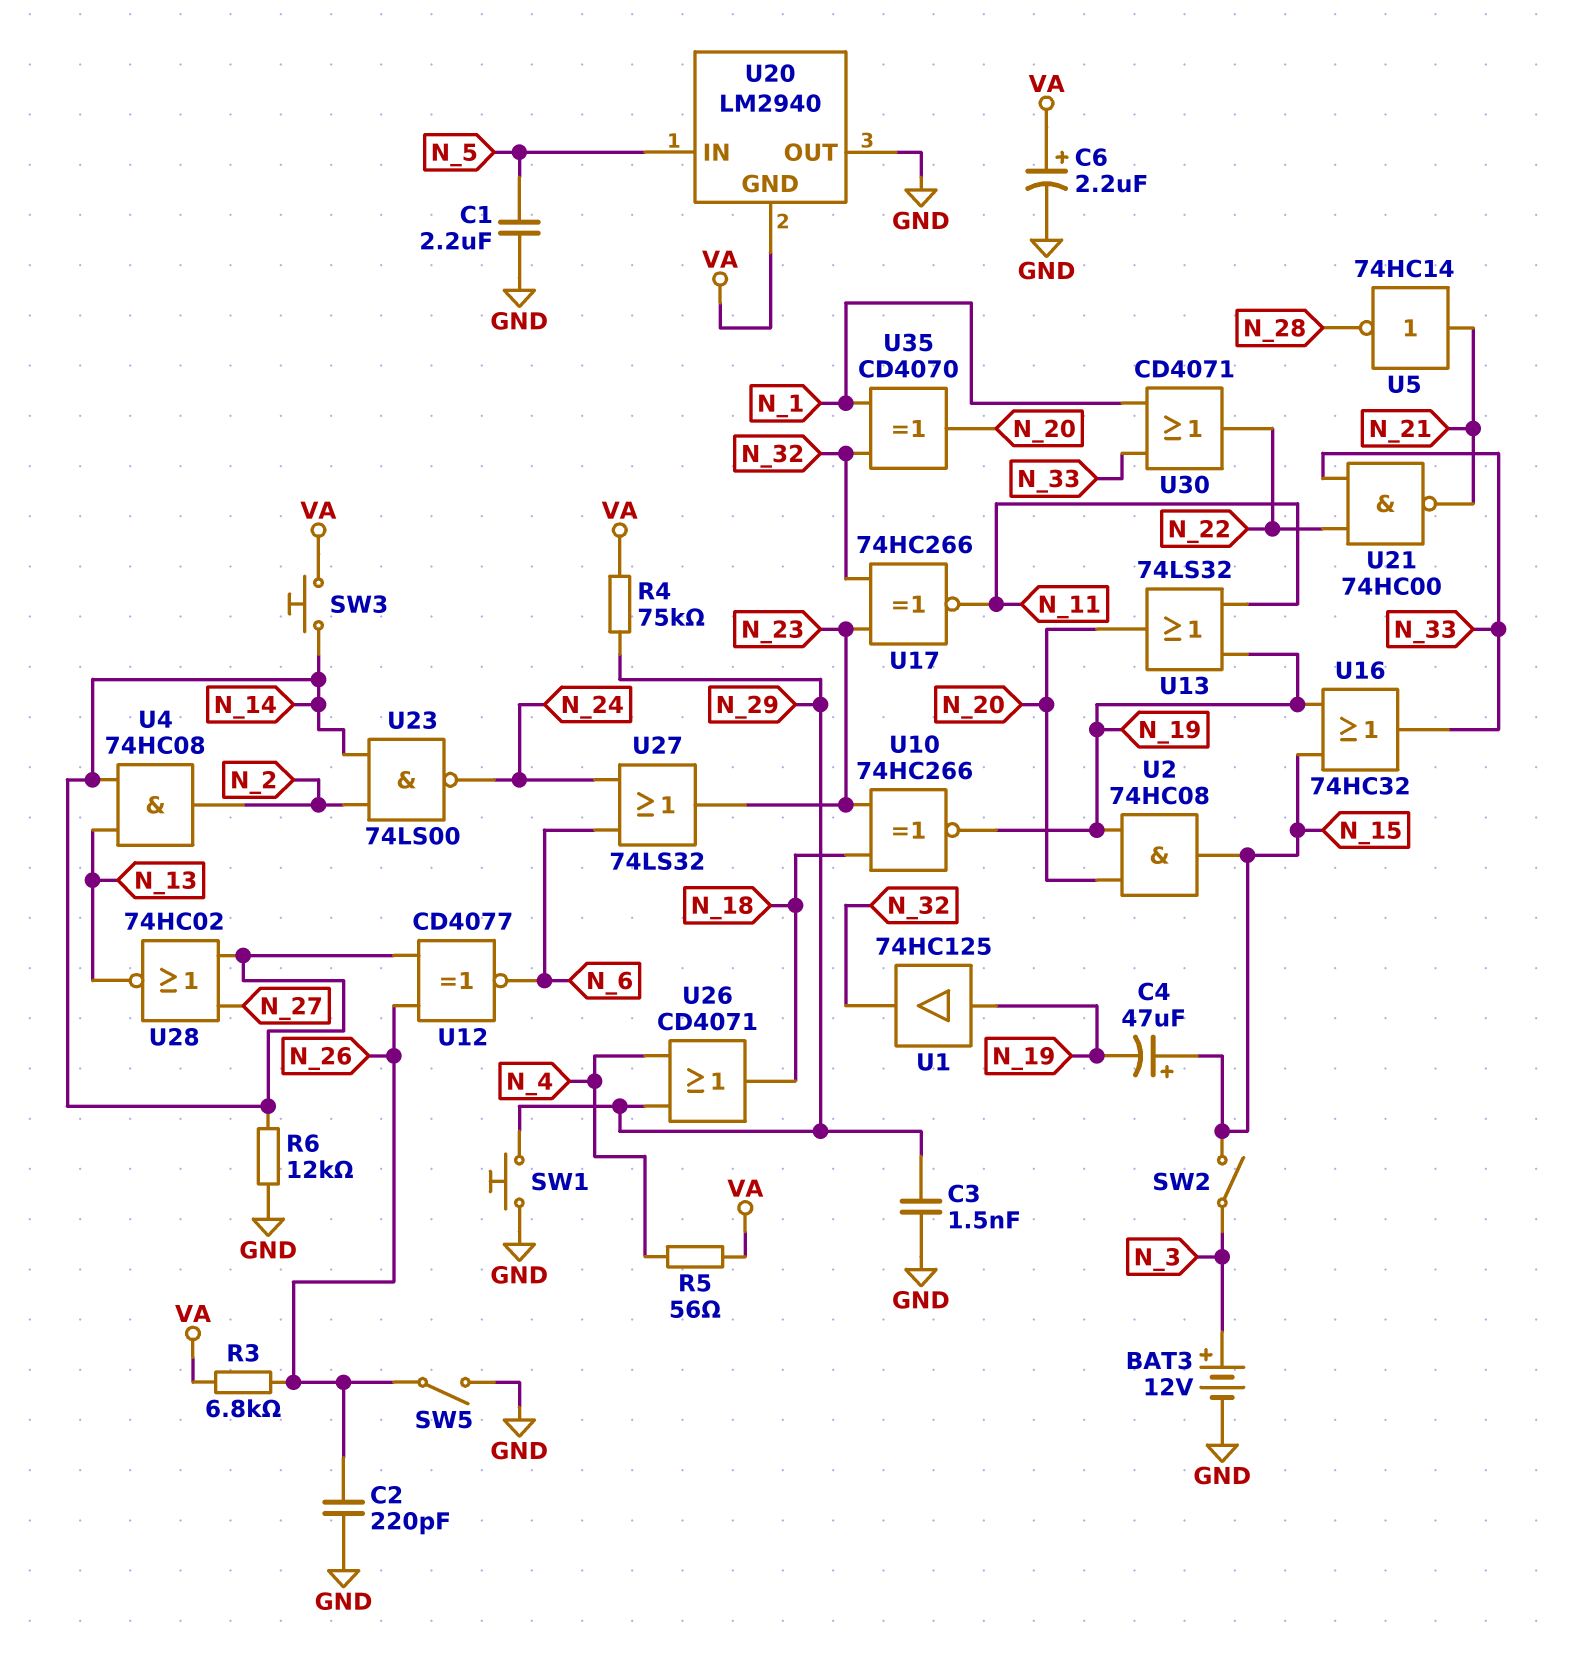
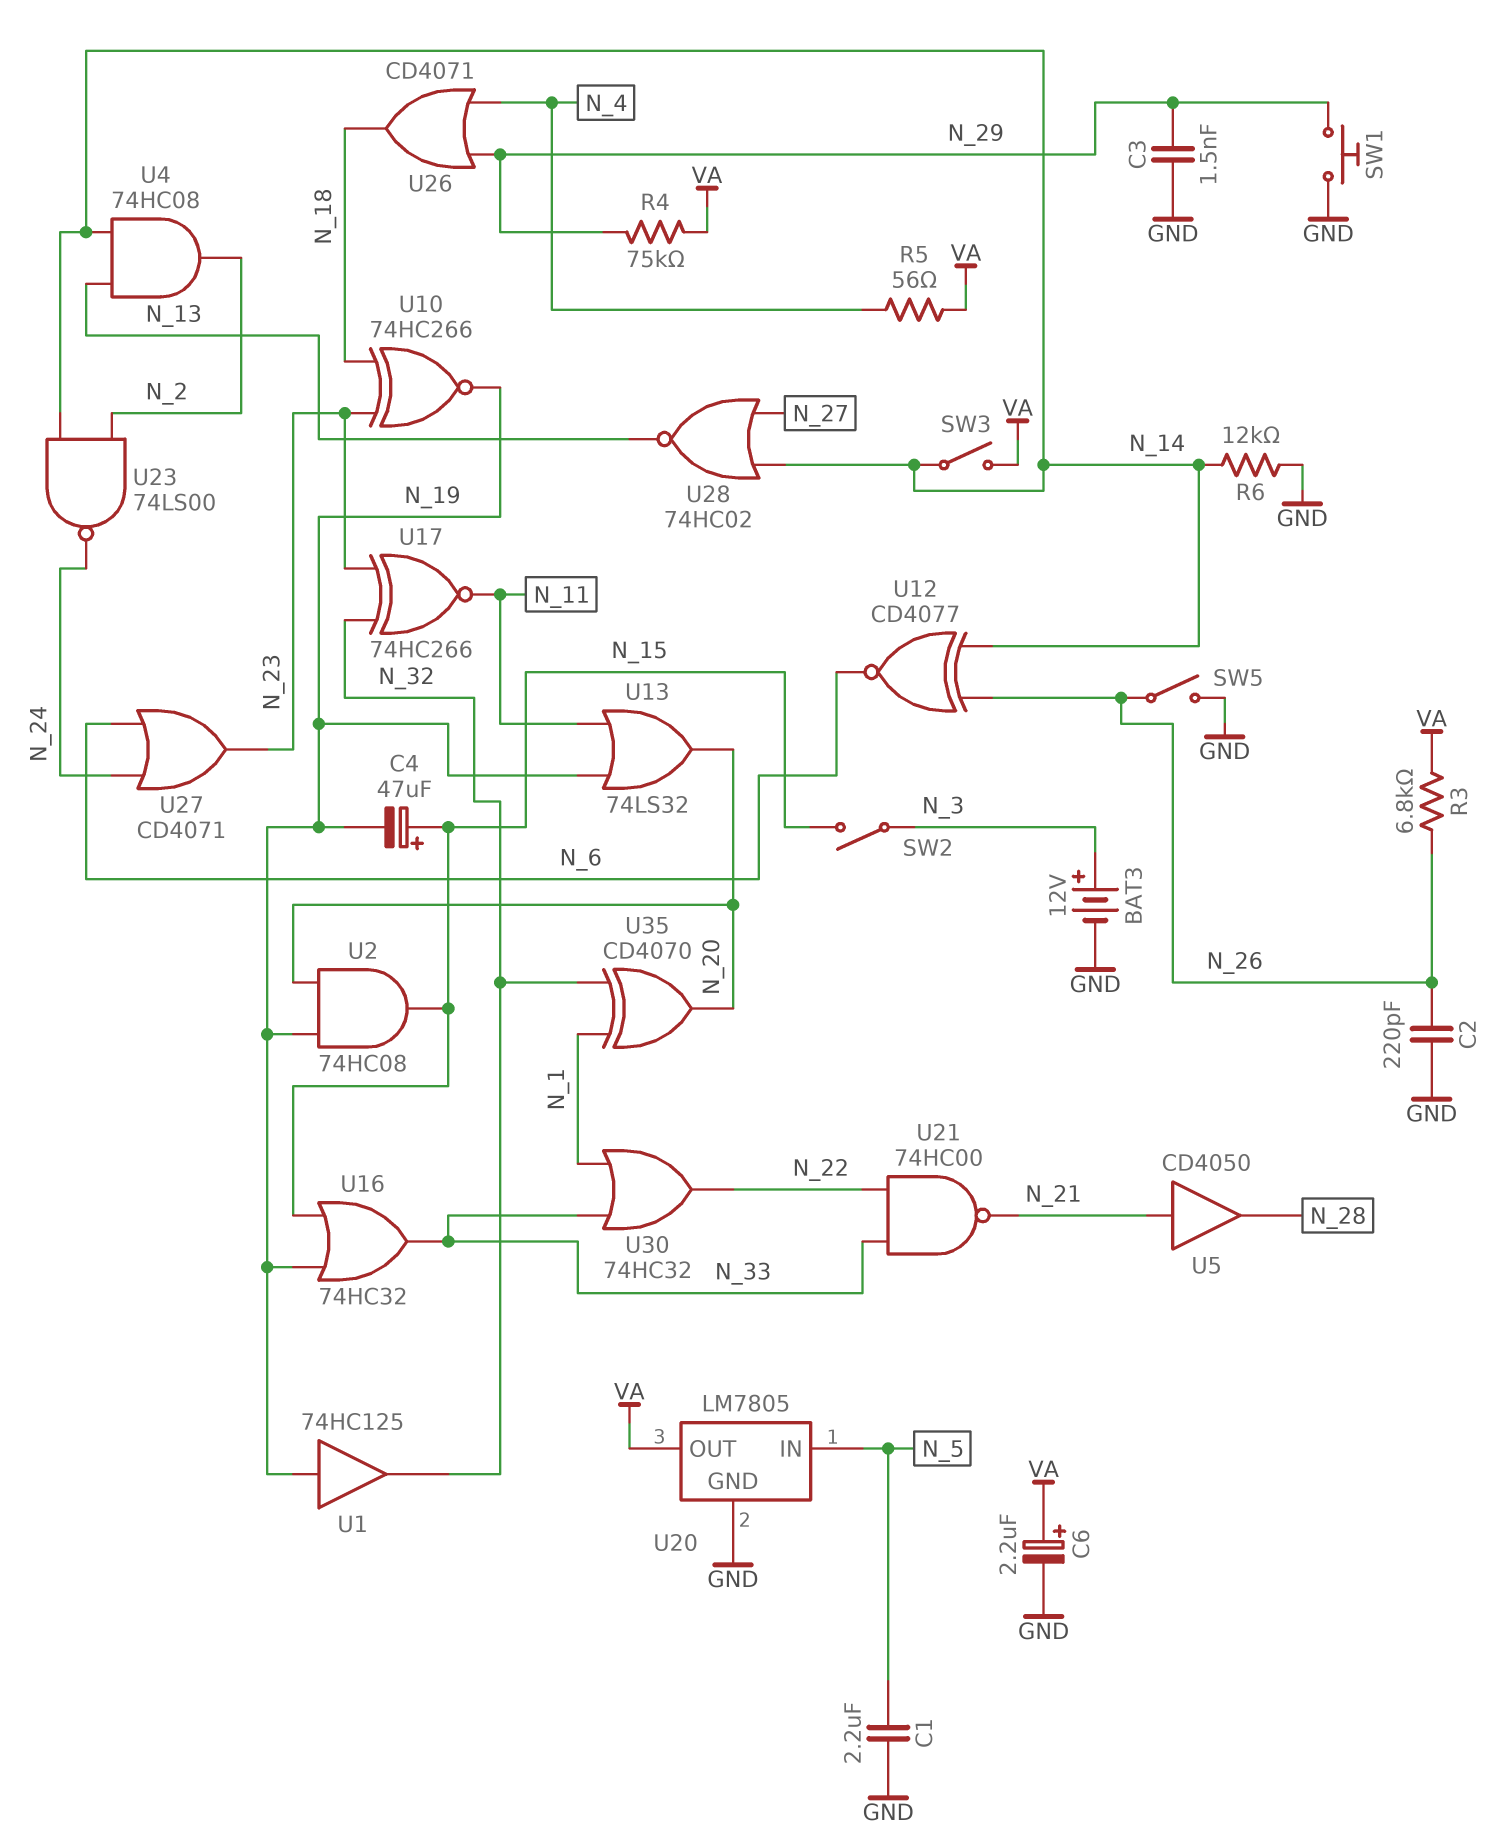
SW3: button (N_14, VA) -> switch (N_14, VA)
U5: NOT 74HC14 (in N_21, out N_28) -> buffer CD4050 (in N_21, out N_28)
U20: LM2940 -> LM7805
U20 pin GND: VA -> GND
U20 pin OUT: GND -> VA
U27: OR 74LS32 (in N_6, in N_24, out N_23) -> OR CD4071 (in N_6, in N_24, out N_23)
U30: OR CD4071 (in N_1, in N_33, out N_22) -> OR 74HC32 (in N_1, in N_33, out N_22)

